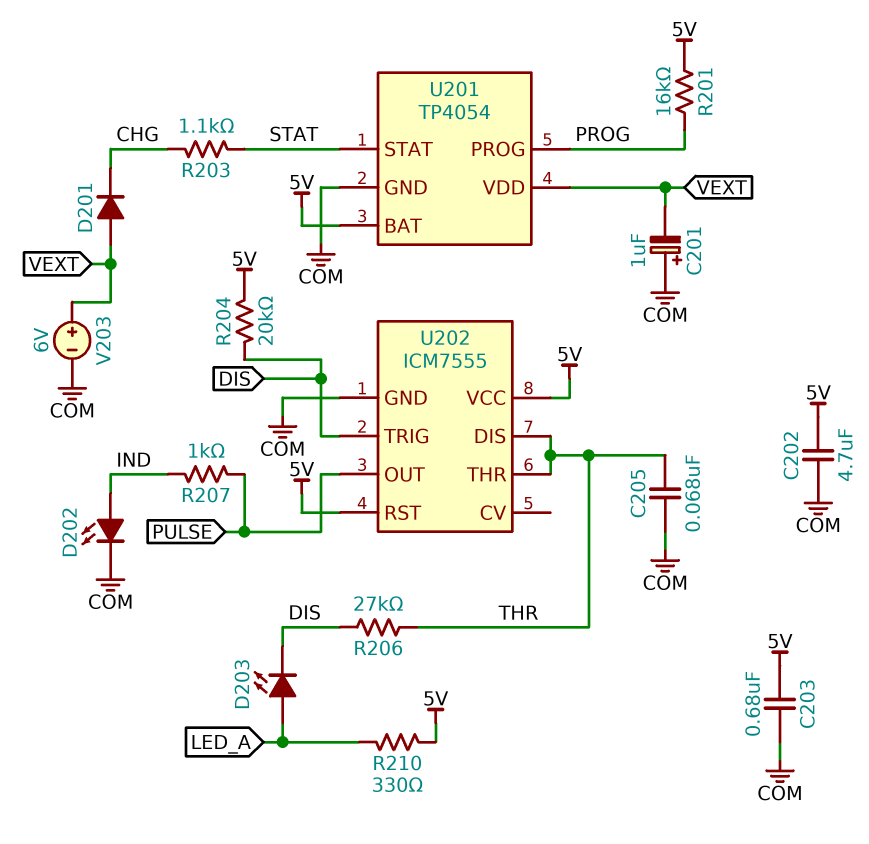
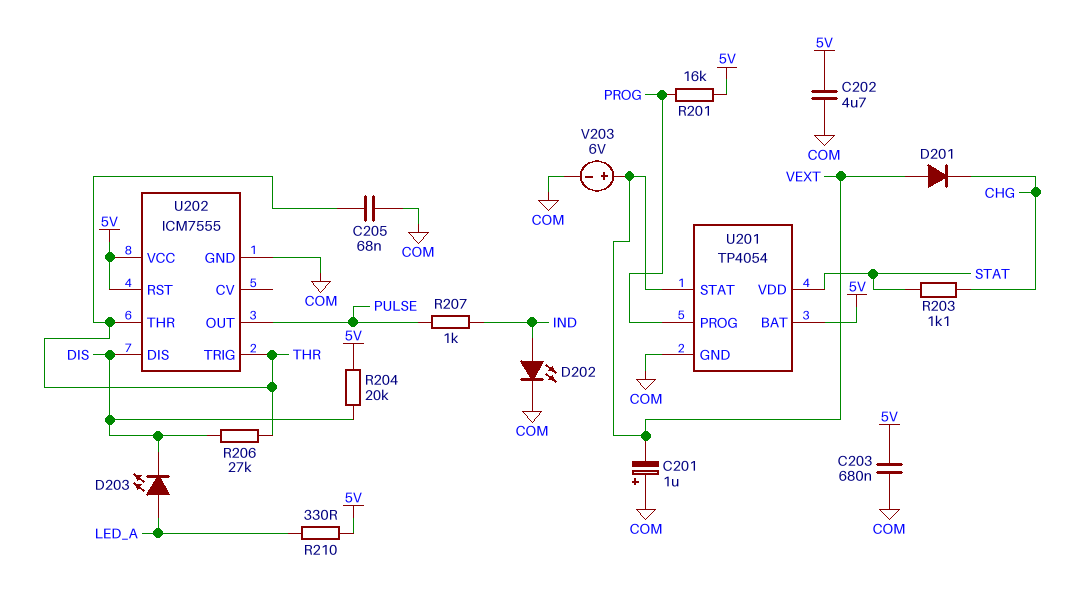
U201 pin STAT: STAT -> VEXT
U201 pin VDD: VEXT -> STAT
U202 pin DIS: THR -> DIS
U202 pin TRIG: DIS -> THR

